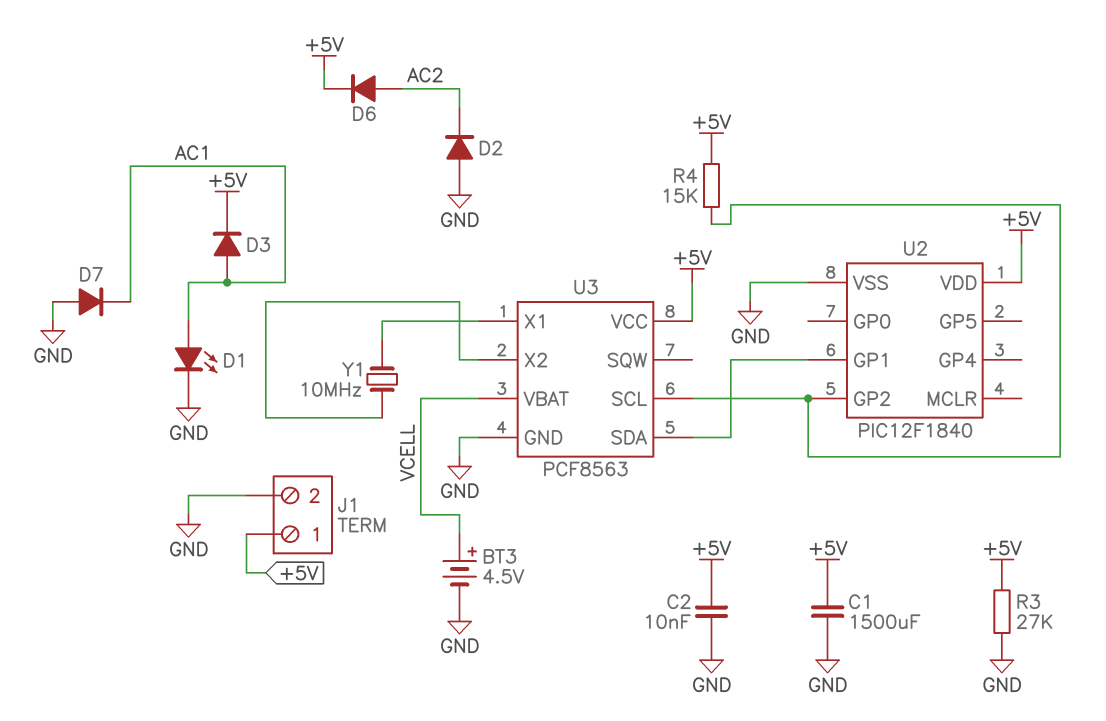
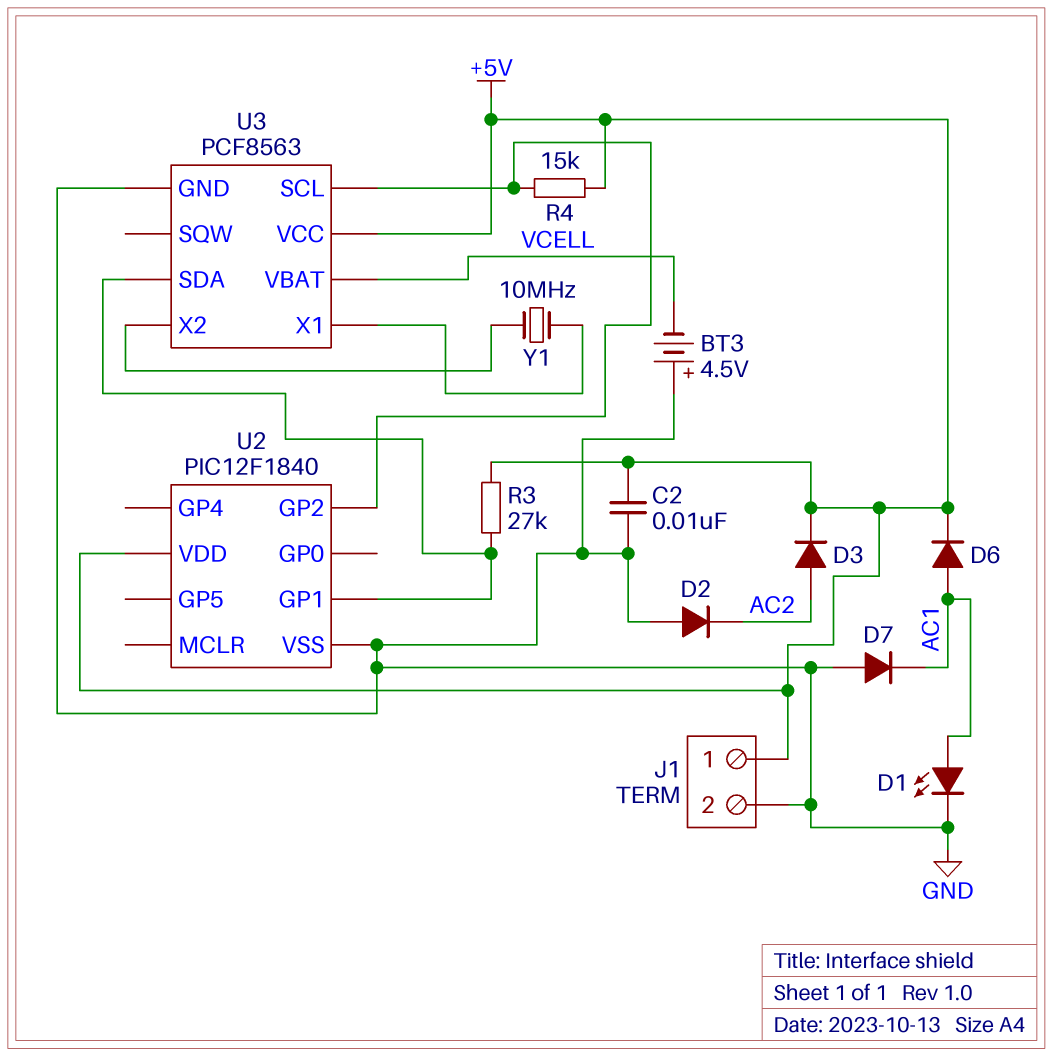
BT3: 4.5V (plus VCELL, minus GND) -> 4.5V (plus GND, minus VCELL)
C1: 1500uF (+5V, GND) -> none
D3: diode (A AC1, K +5V) -> diode (A AC2, K +5V)
D6: diode (A AC2, K +5V) -> diode (A AC1, K +5V)
R3: 27k (+5V, GND) -> 27k (+5V, U2/GP1)

